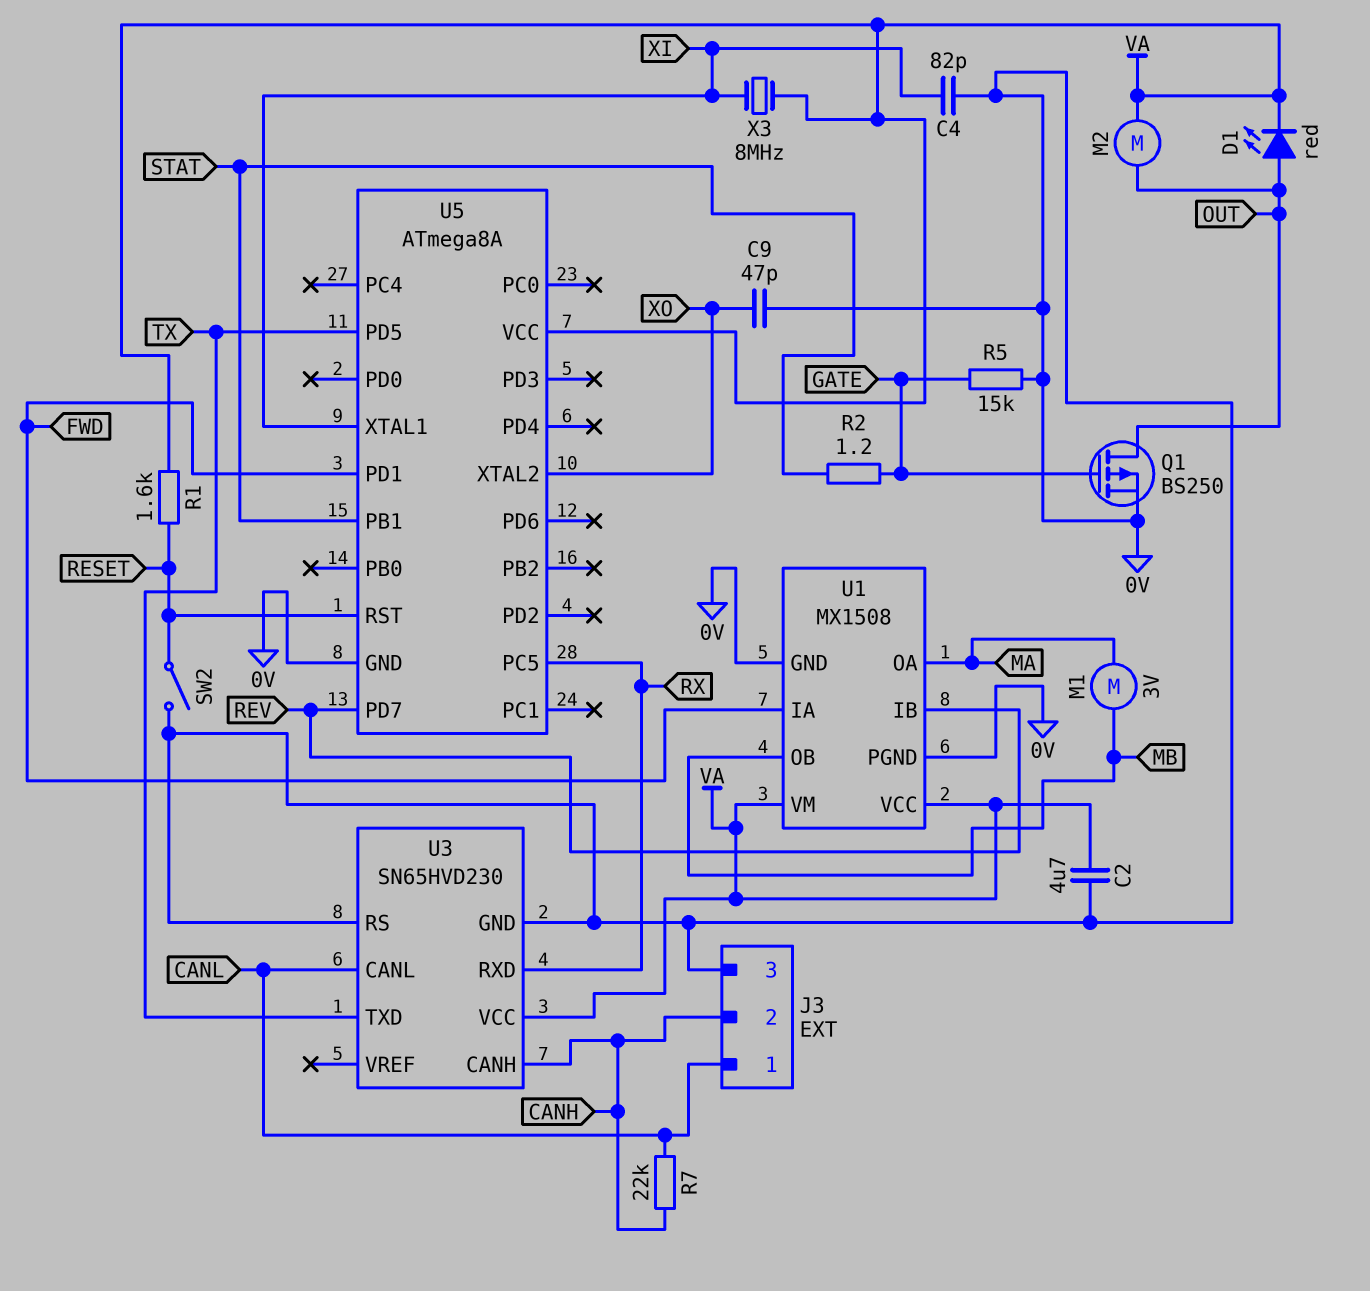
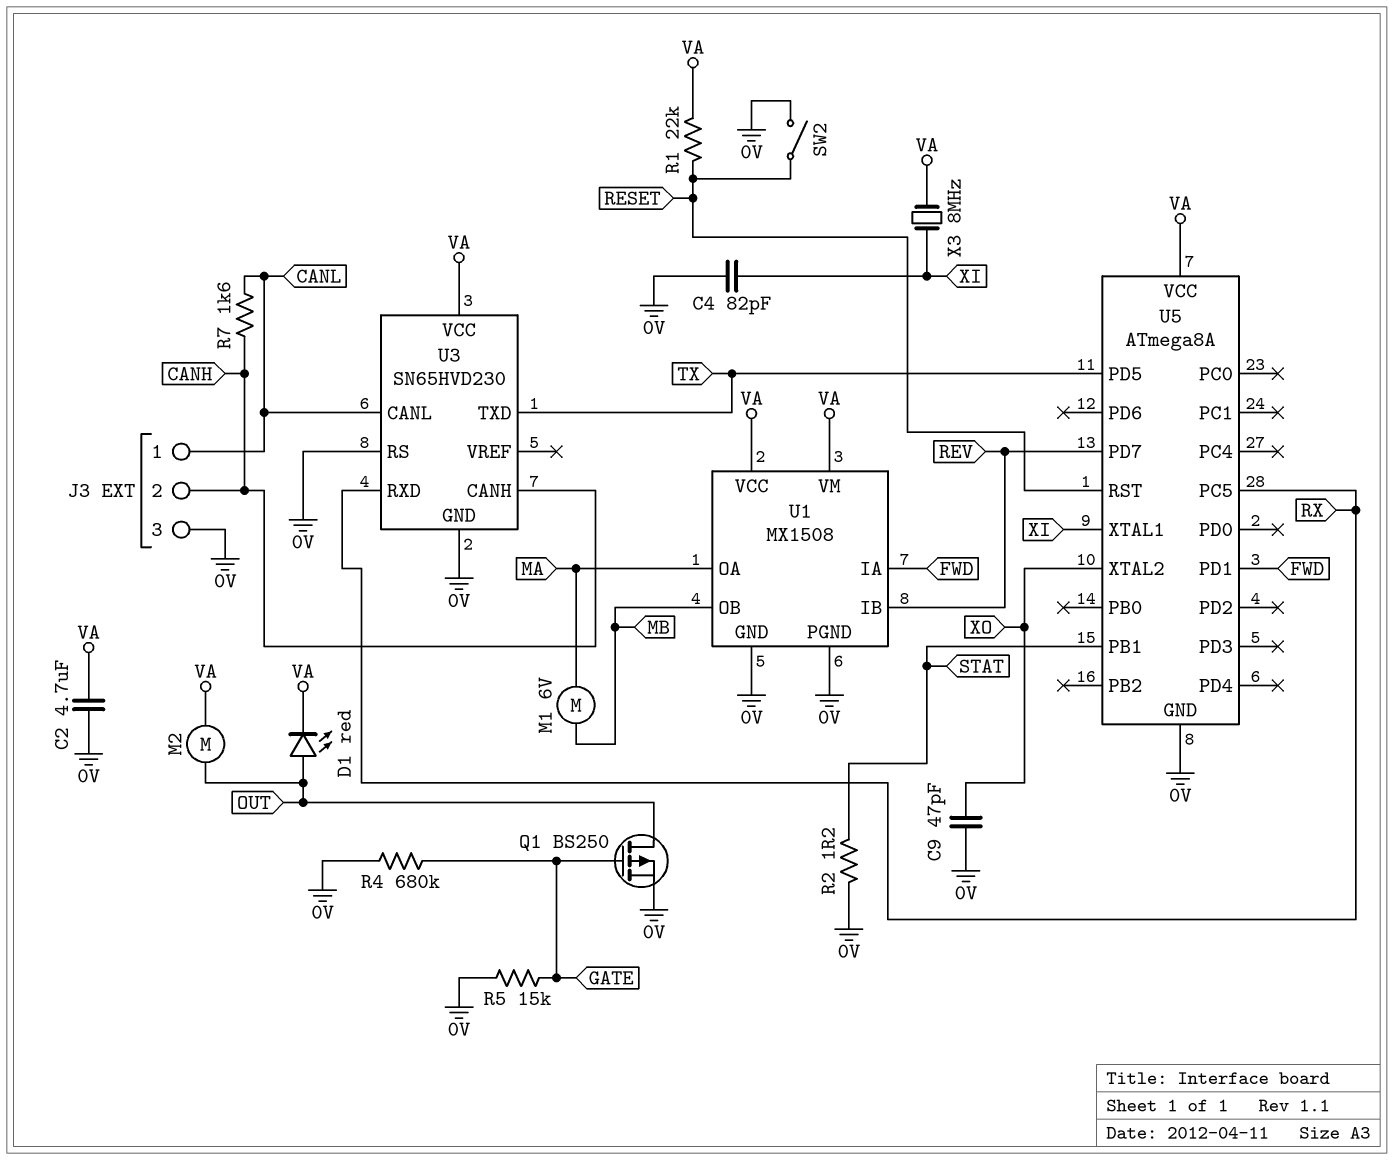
M1: motor 3V (MA, MB) -> motor 6V (MA, MB)
R1: 1.6k (RESET, VA) -> 22k (RESET, VA)
R2: 1.2 (GATE, STAT) -> 1.2 (0V, STAT)
R4: none -> 680k (0V, GATE)
R7: 22k (CANH, CANL) -> 1.6k (CANH, CANL)

